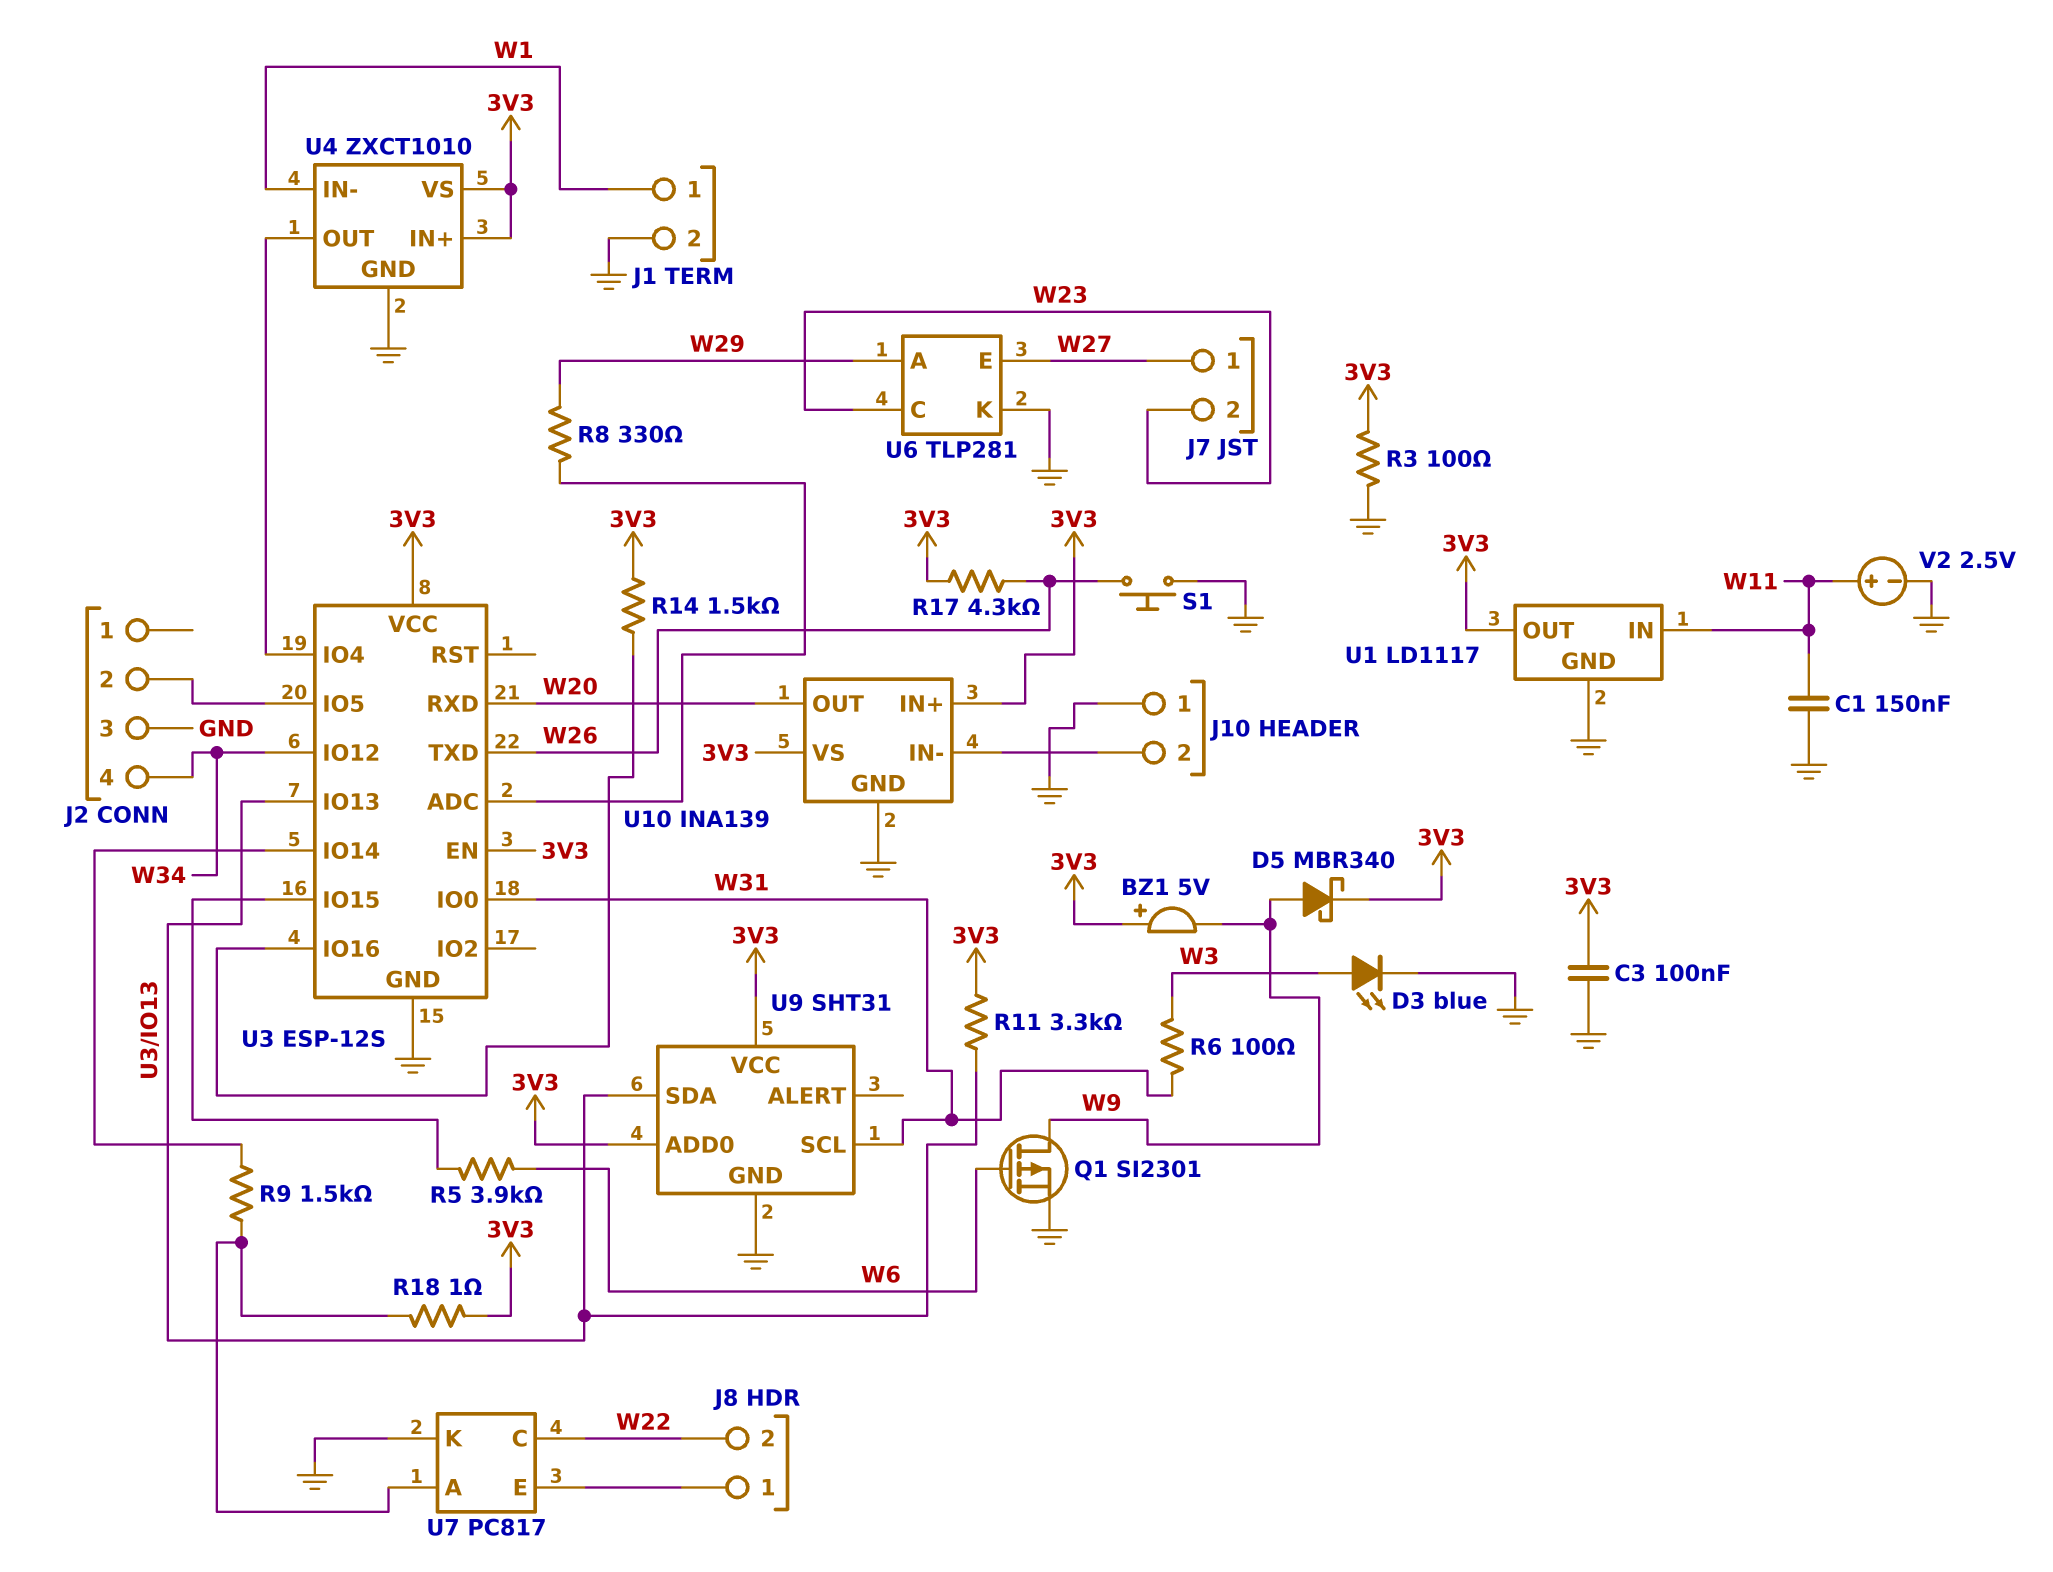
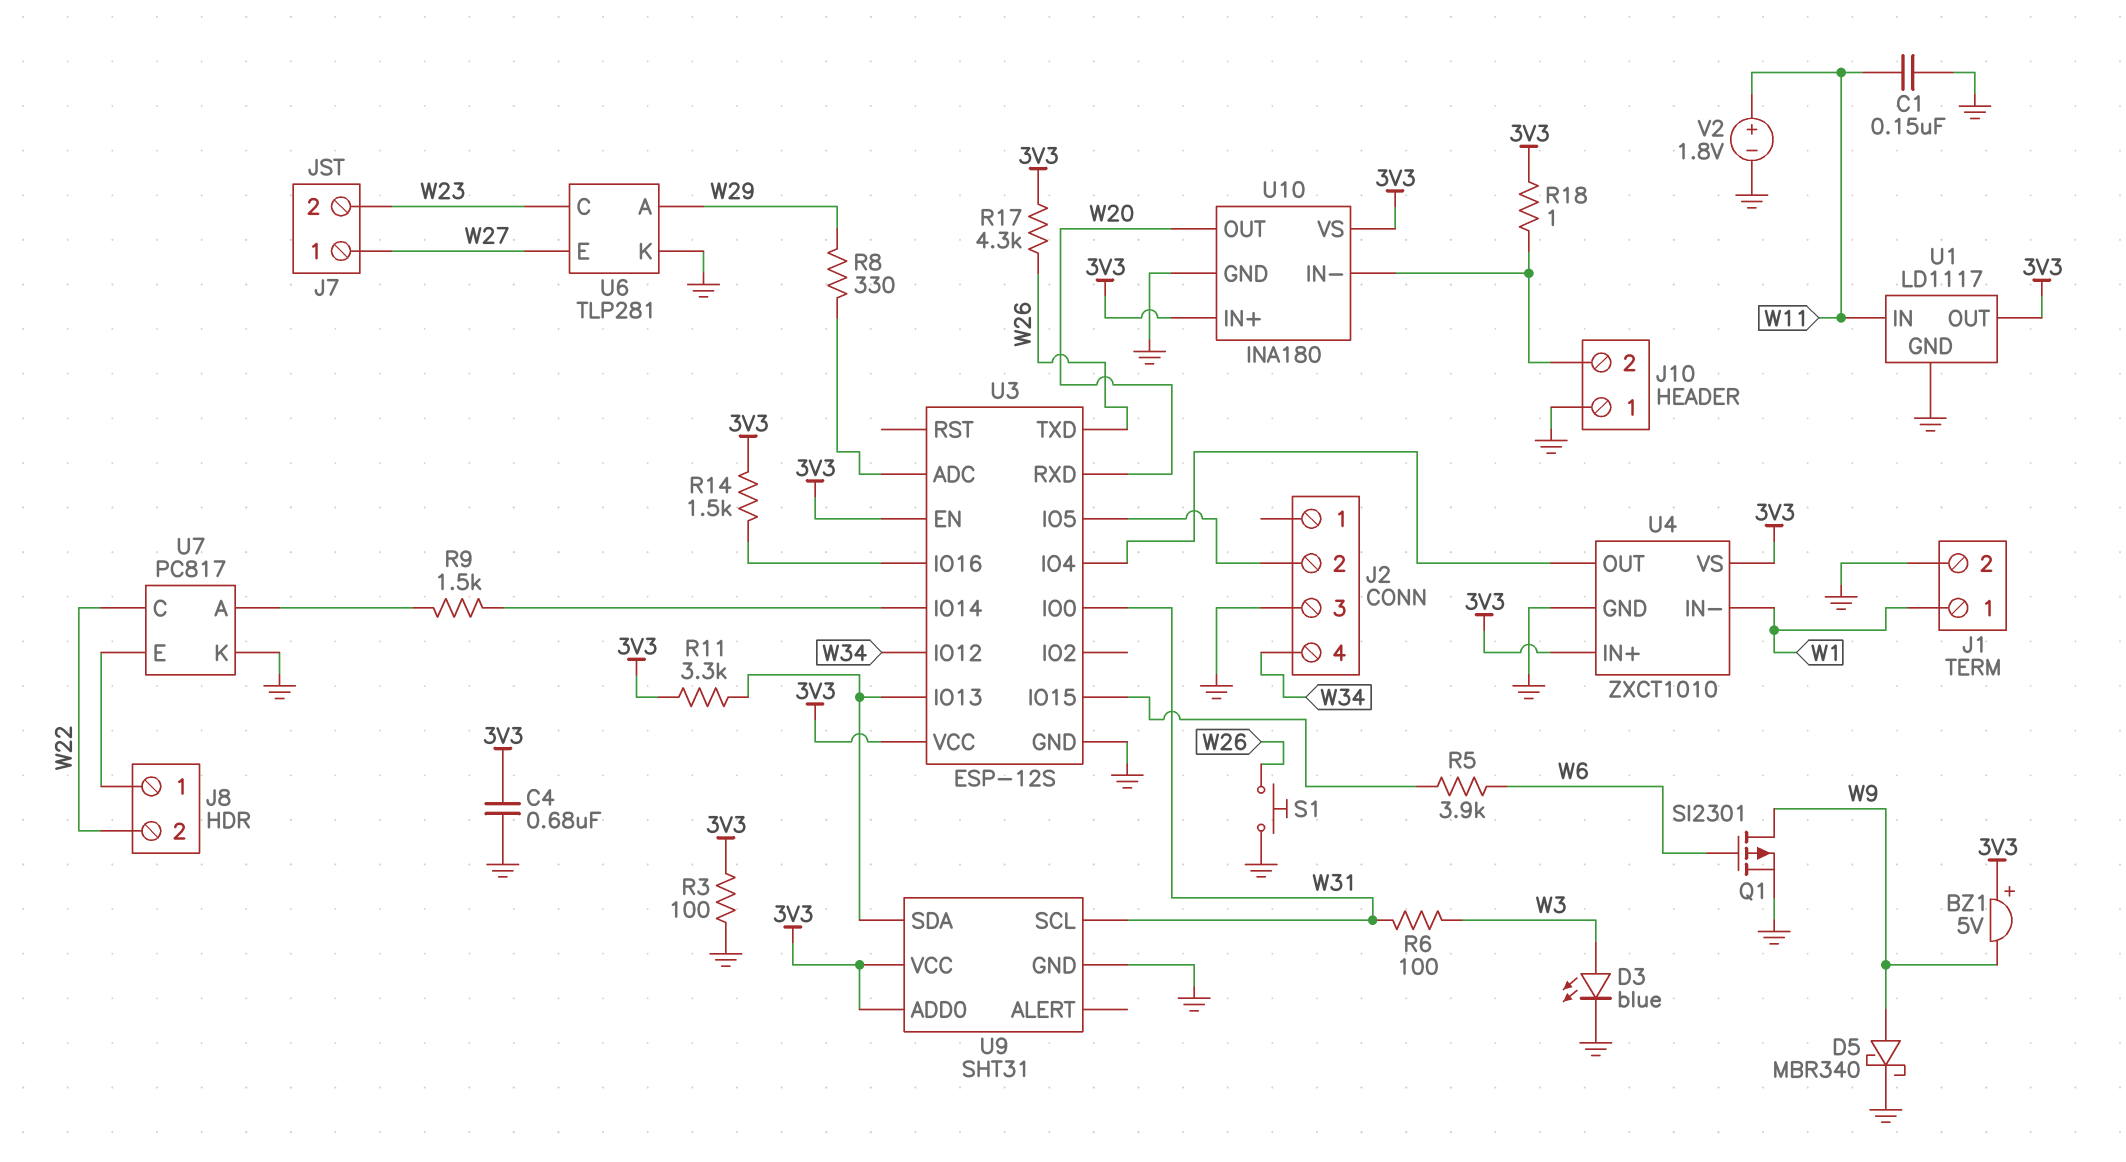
C3: 100nF (3V3, GND) -> none
C4: none -> 680nF (3V3, GND)
D5: schottky MBR340 (A W9, K 3V3) -> schottky MBR340 (A W9, K GND)
R18: 1 (3V3, U7/A) -> 1 (3V3, J10/2)
U10: INA139 -> INA180
V2: 2.5V (plus W11, minus GND) -> 1.8V (plus W11, minus GND)

